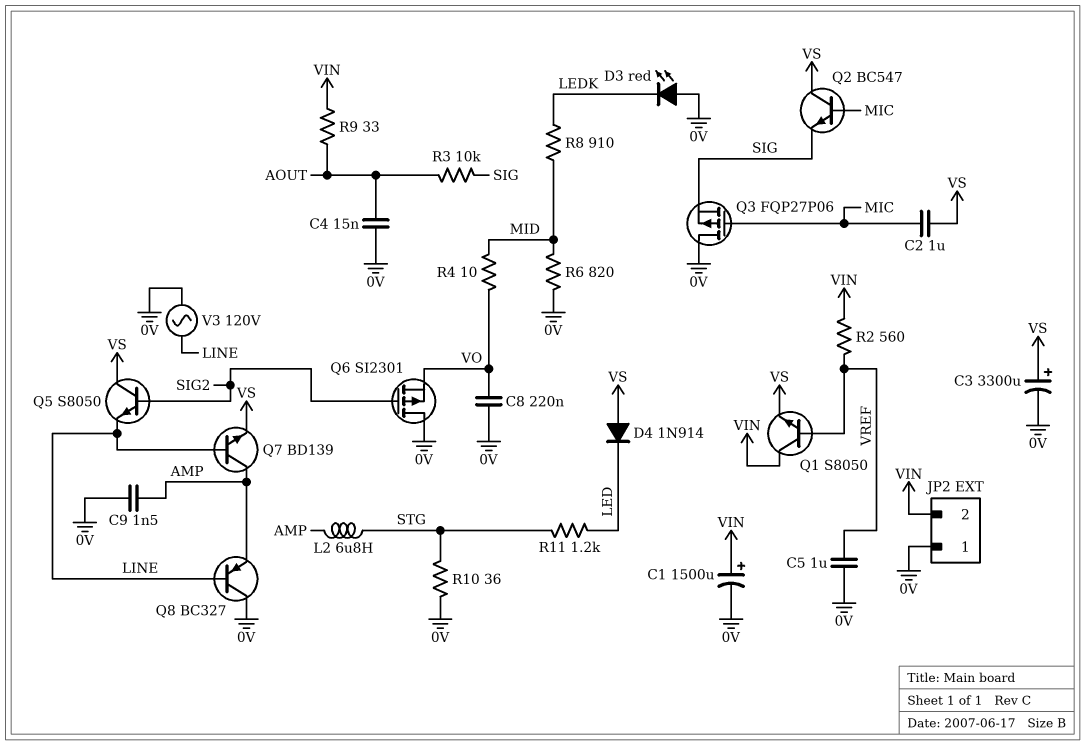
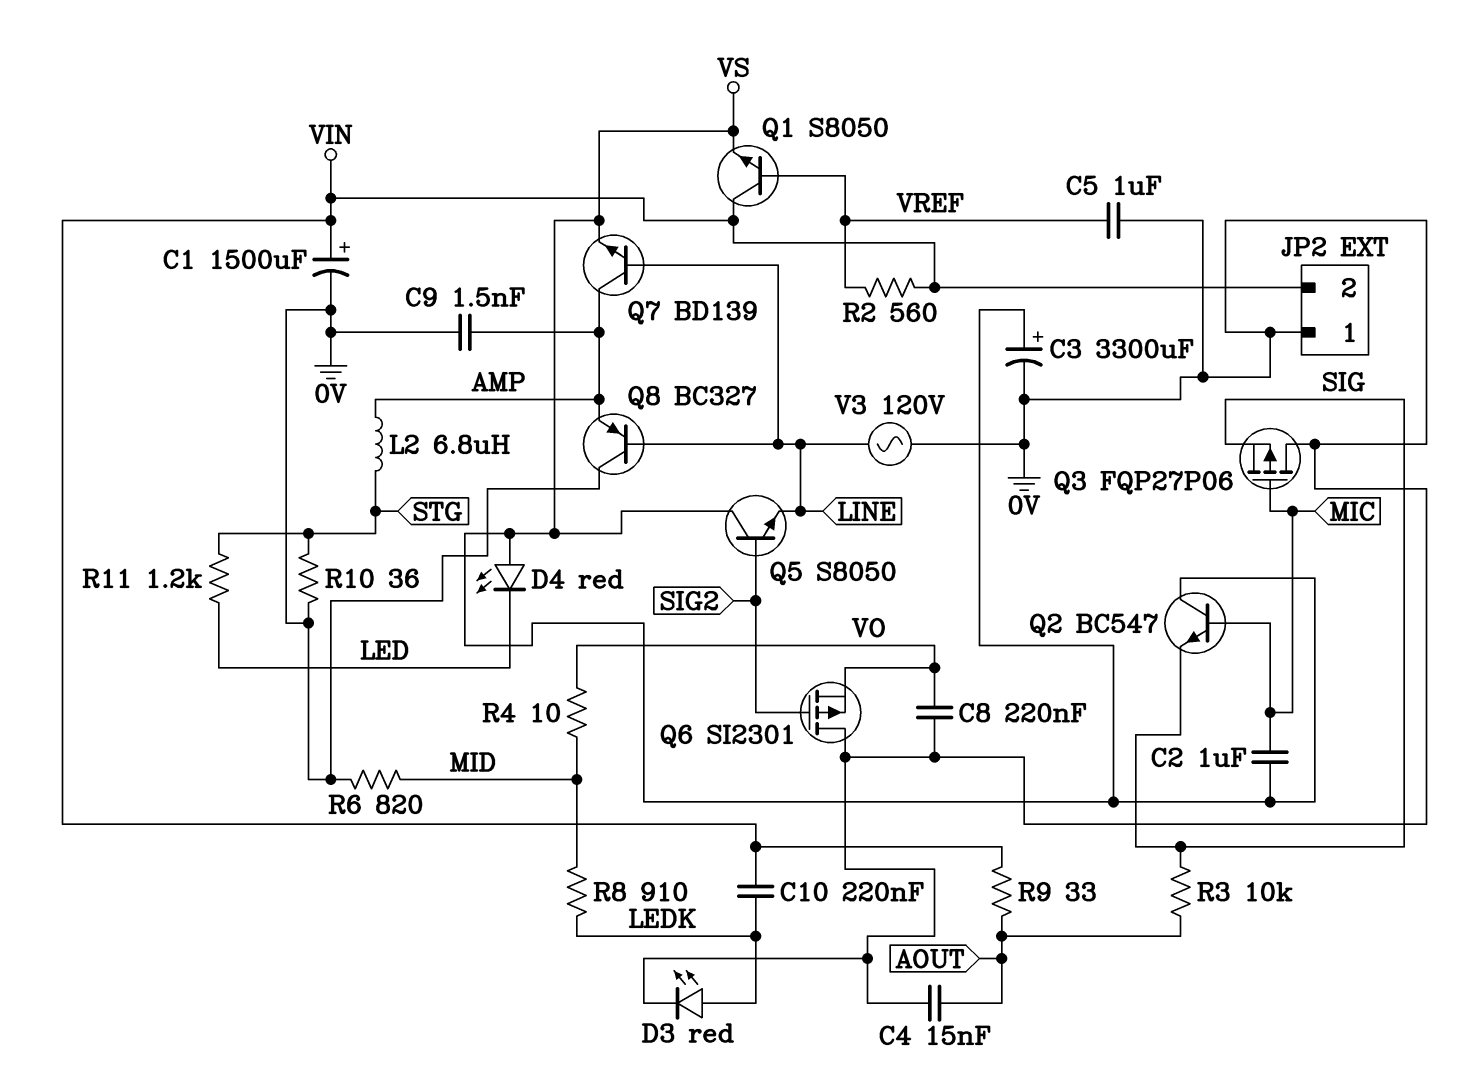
C10: none -> 220nF (LEDK, VIN)
D3: LED red (A 0V, K LEDK) -> LED red (A LEDK, K 0V)
D4: diode 1N914 (A VS, K LED) -> LED red (A VS, K LED)

